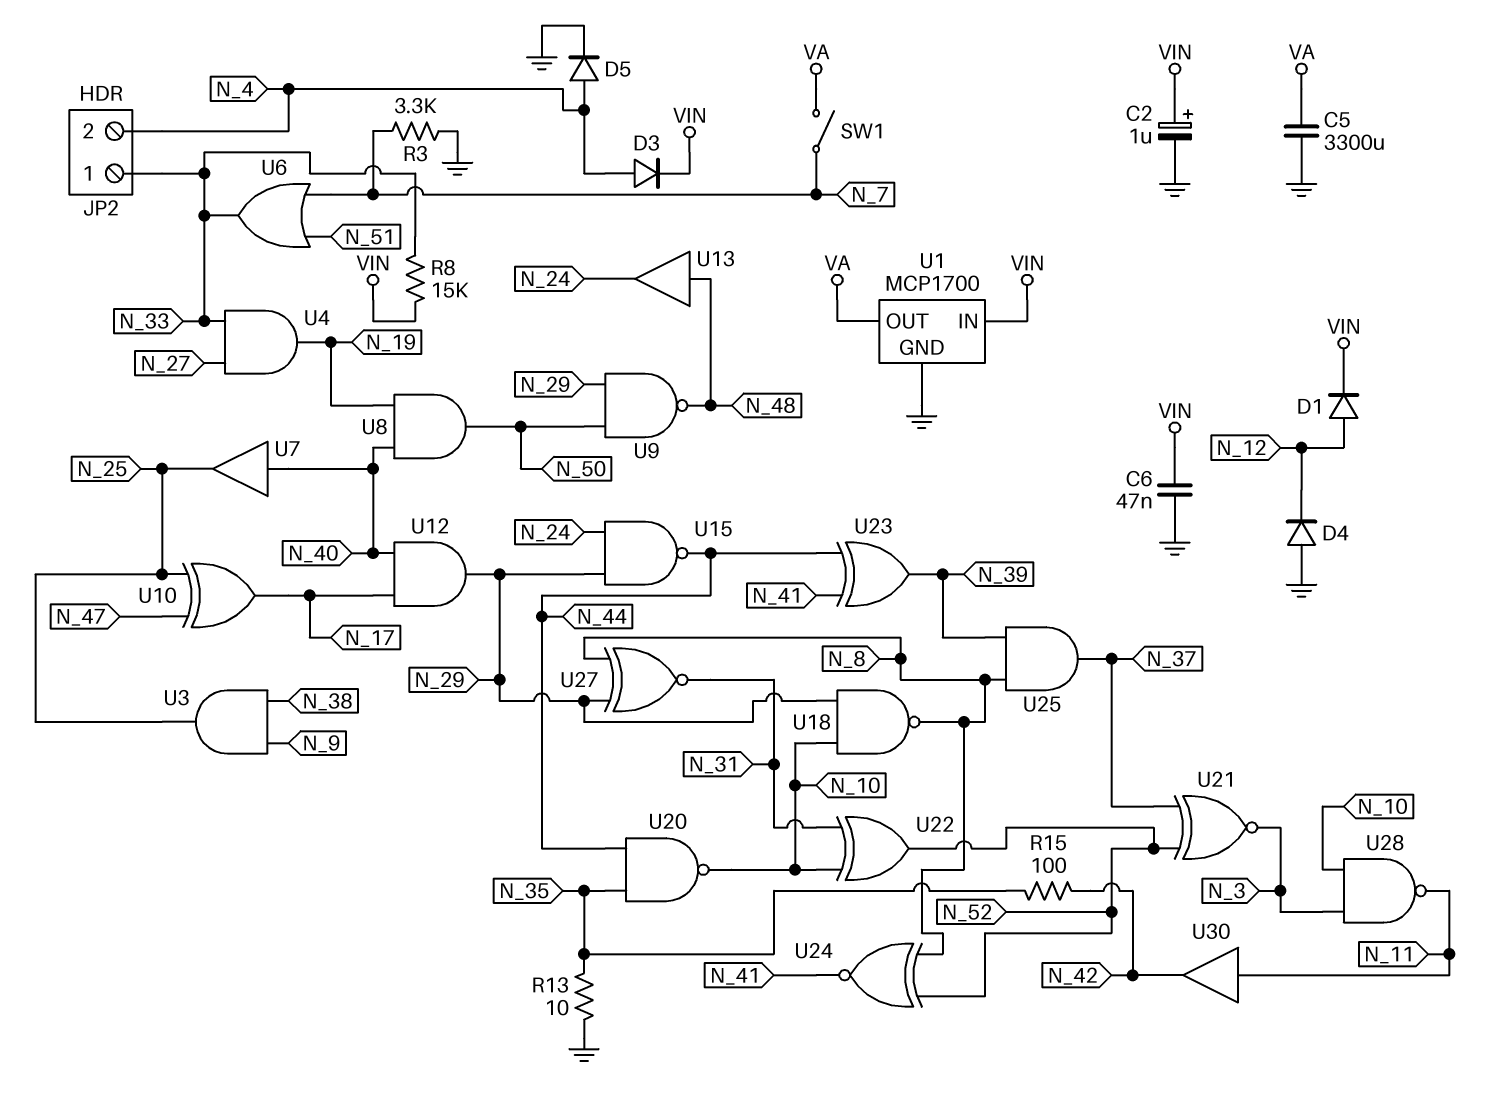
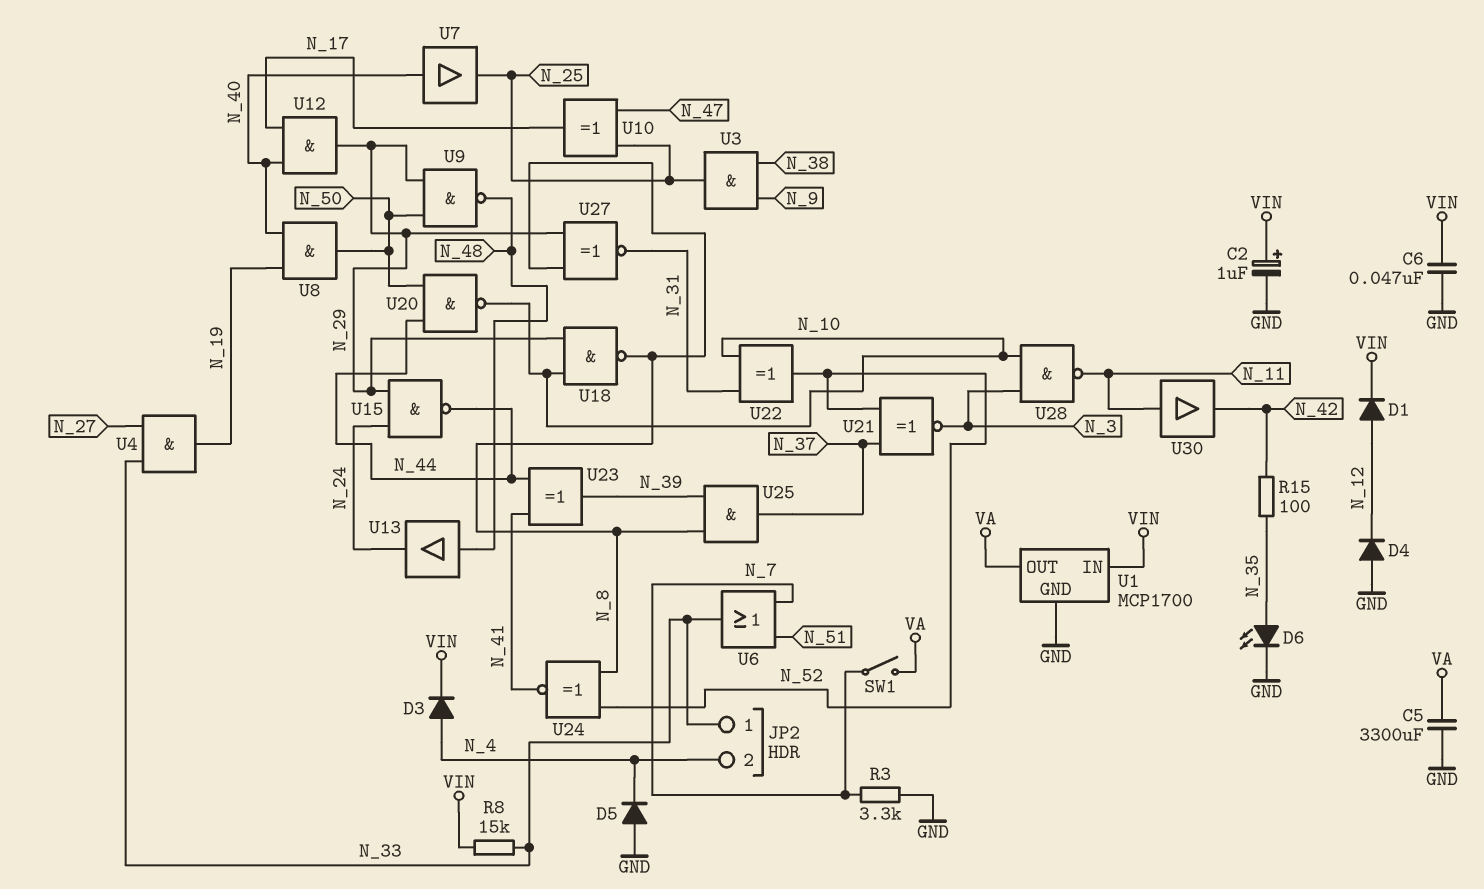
D5: diode (A N_4, K GND) -> diode (A GND, K N_4)
D6: none -> LED (A N_35, K GND)
R13: 10 (GND, N_35) -> none
U20: NAND (in N_35, in N_44, out N_10) -> NAND (in N_44, in N_50, out N_10)

